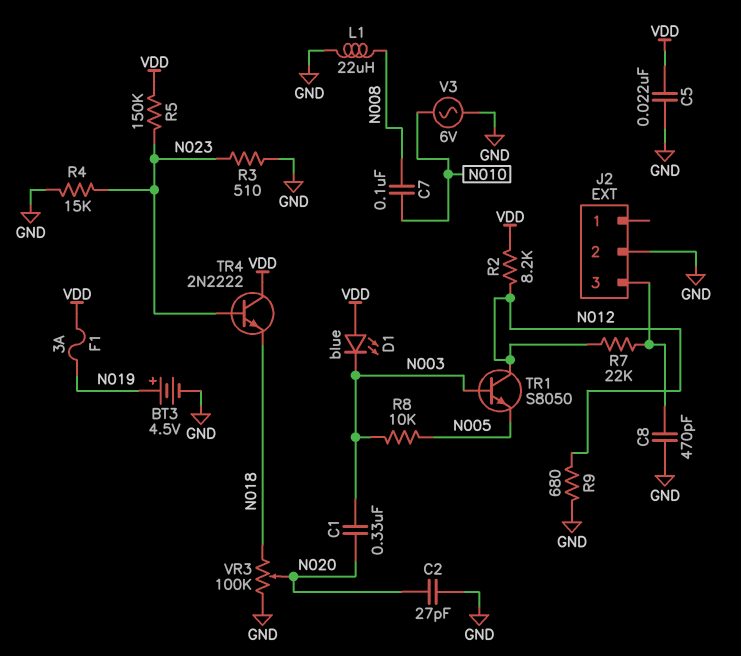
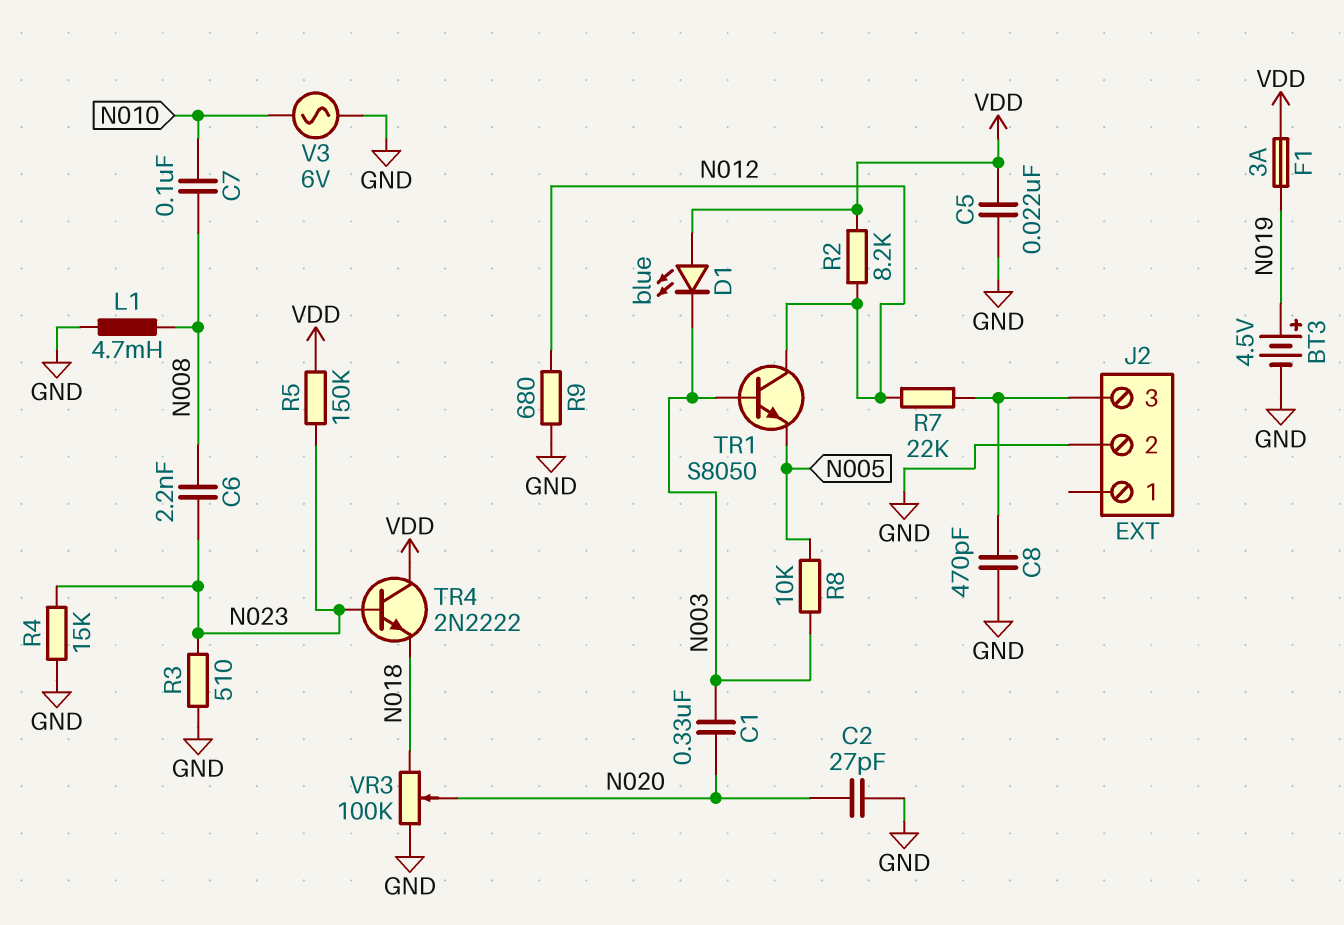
C6: none -> 2.2nF (N008, N023)
L1: 22uH (GND, N008) -> 4.7mH (GND, N008)

